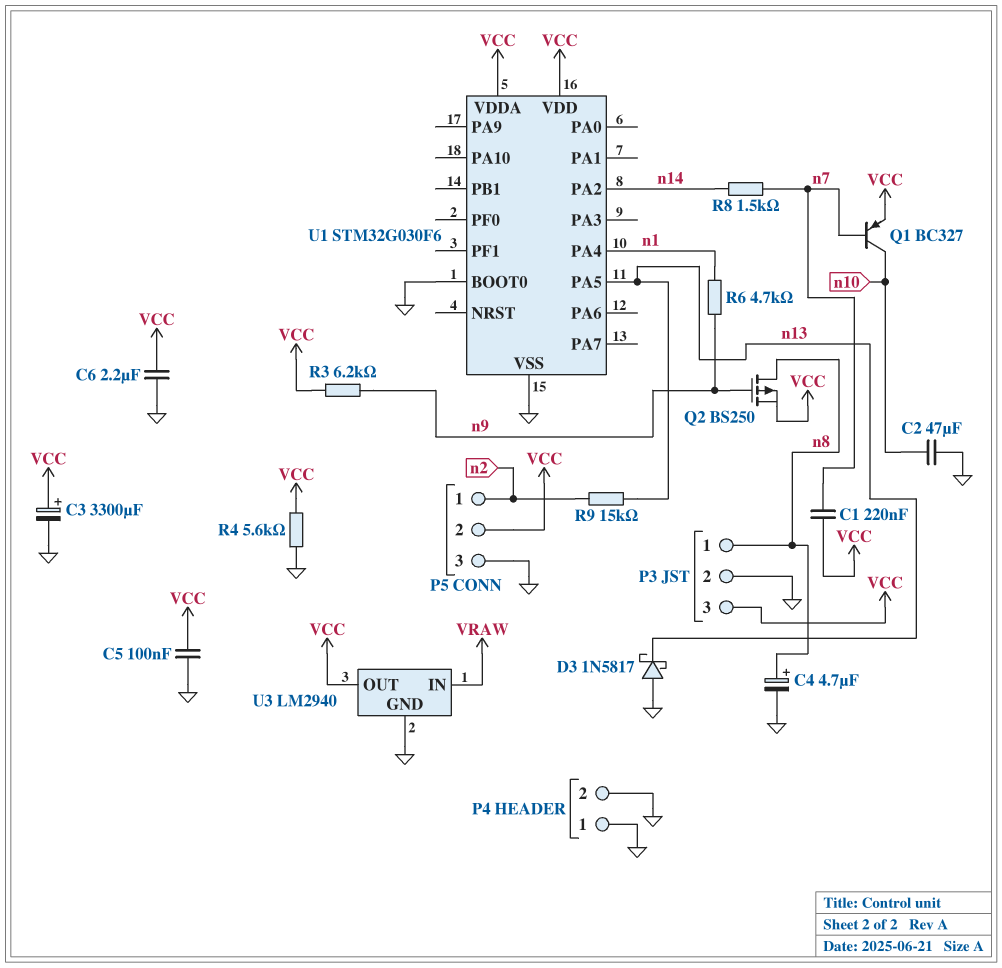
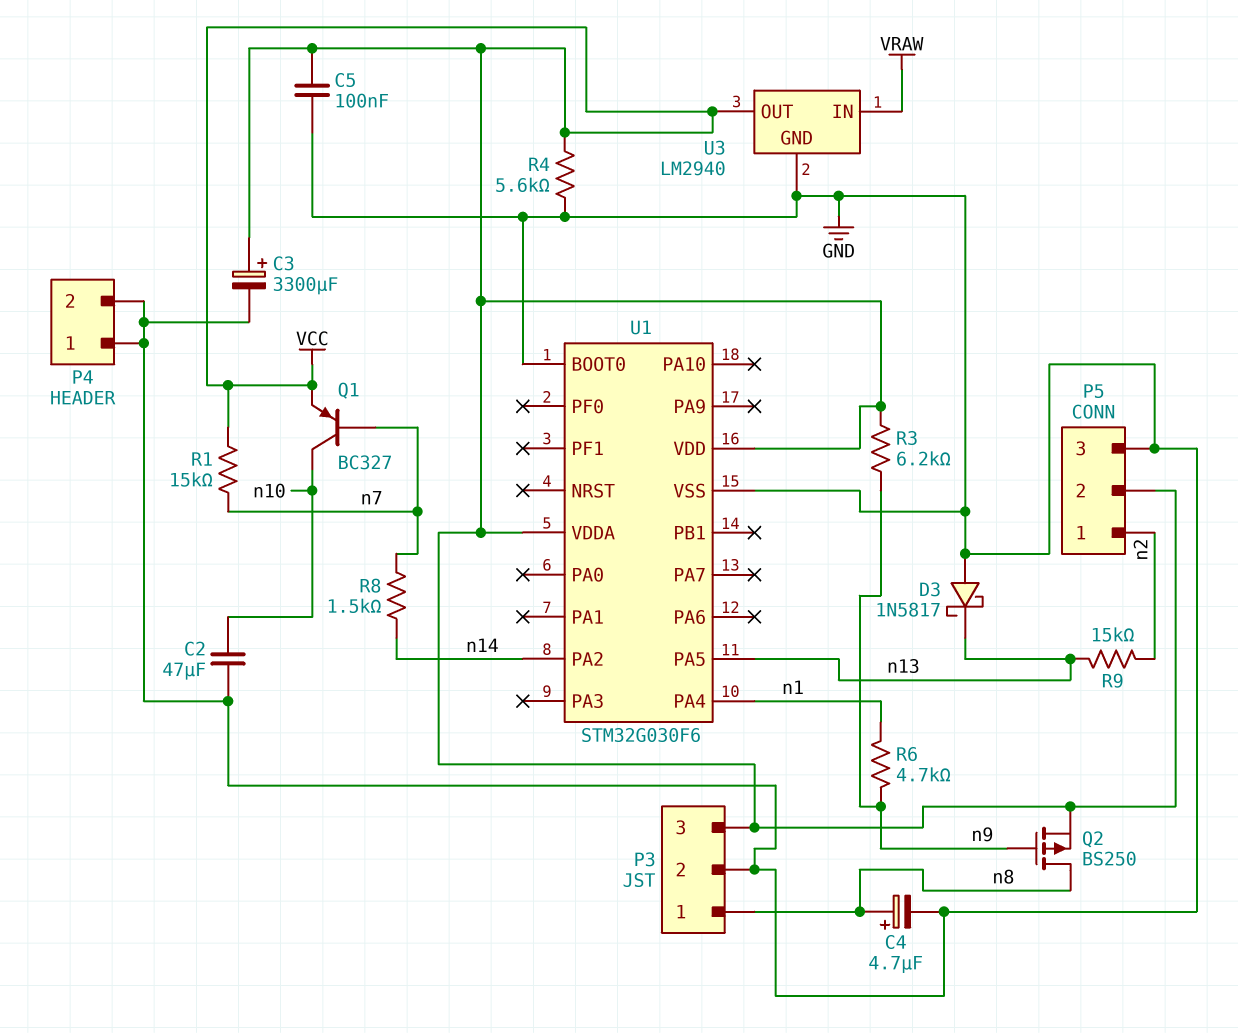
C1: 220nF (VCC, n7) -> none
C6: 2.2uF (GND, VCC) -> none
R1: none -> 15k (VCC, n7)

